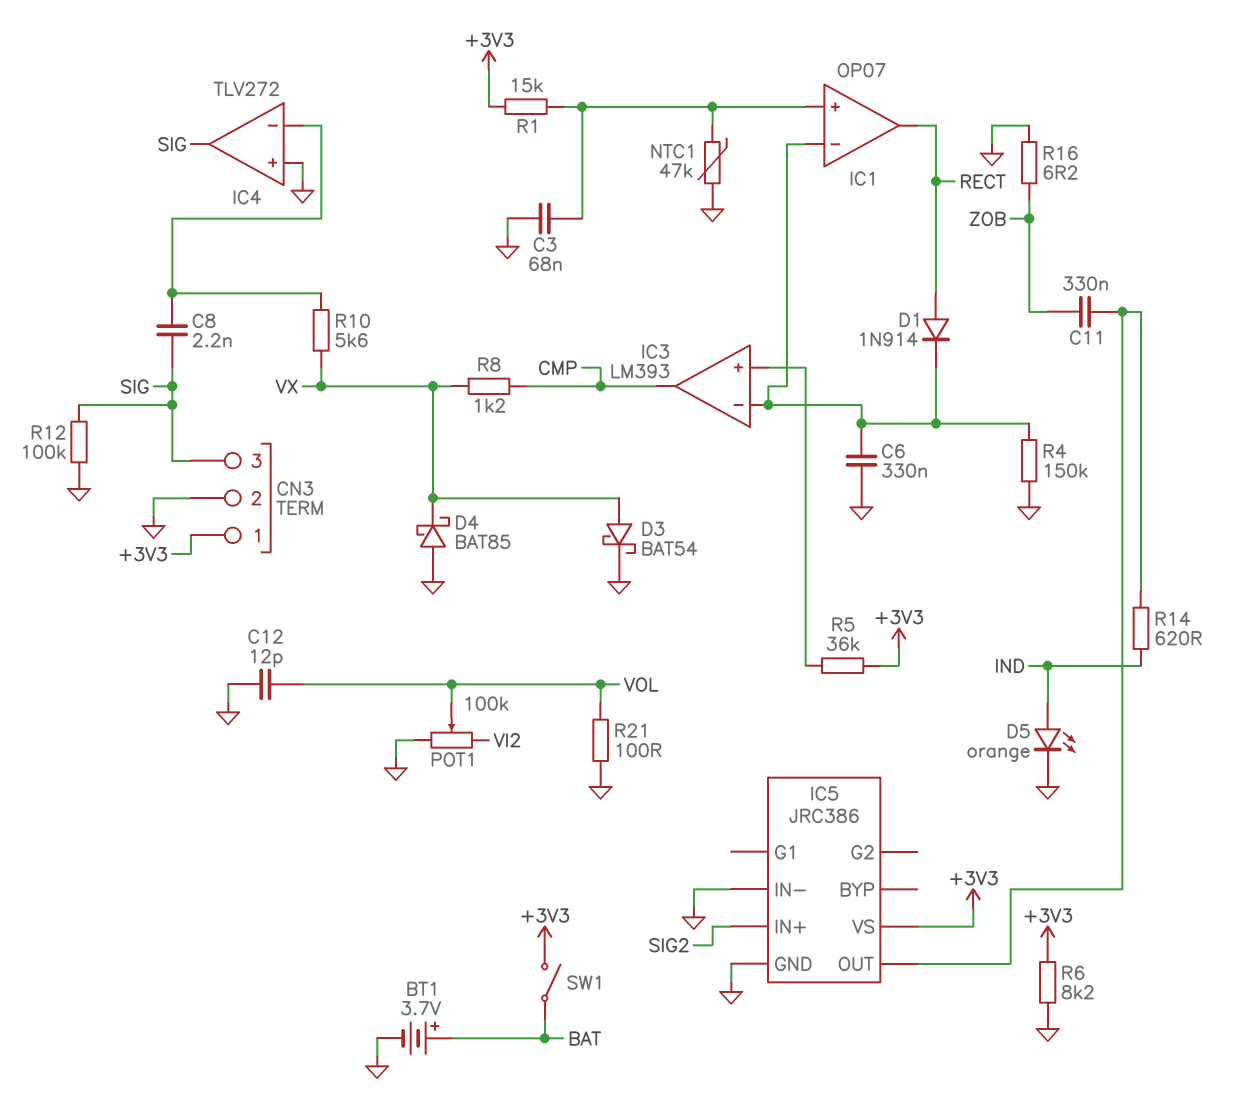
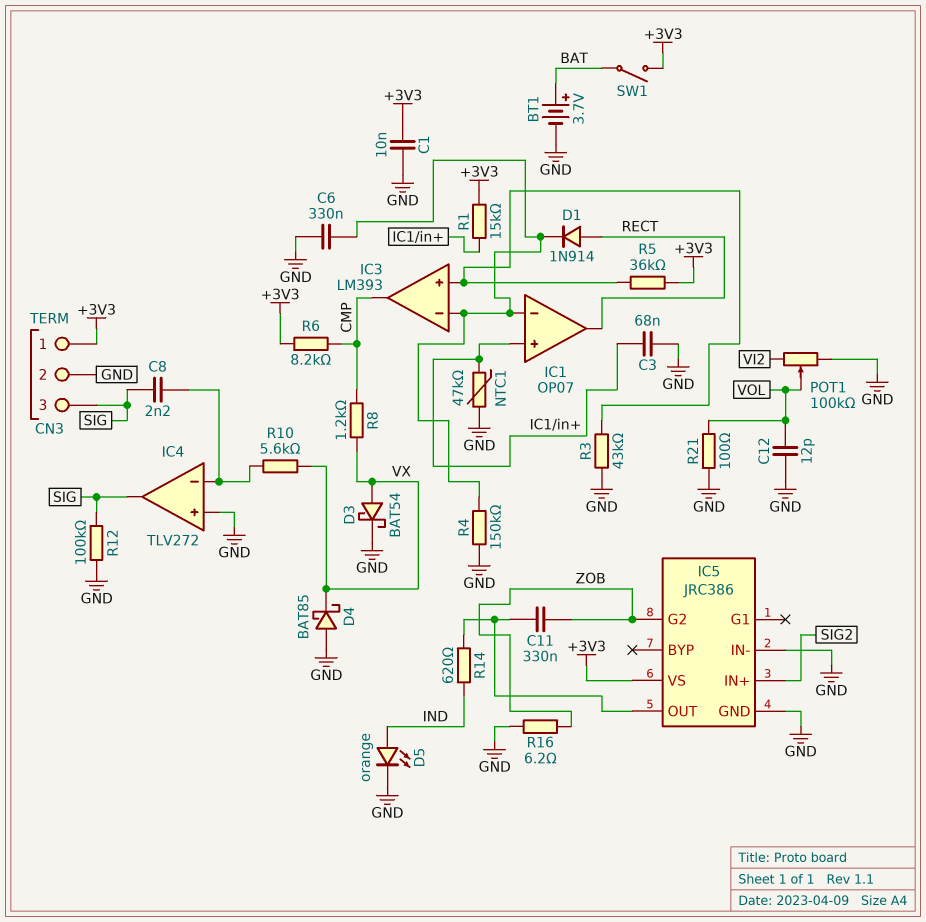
C1: none -> 10nF (+3V3, GND)
IC5 pin G2: none -> ZOB
R3: none -> 43k (GND, IC3/in+)
R6: 8.2k (+3V3, GND) -> 8.2k (+3V3, CMP)

